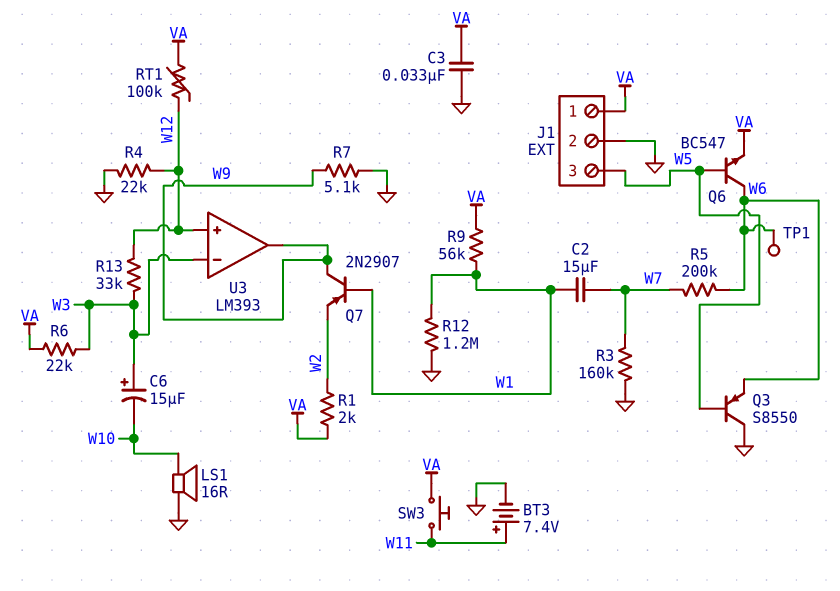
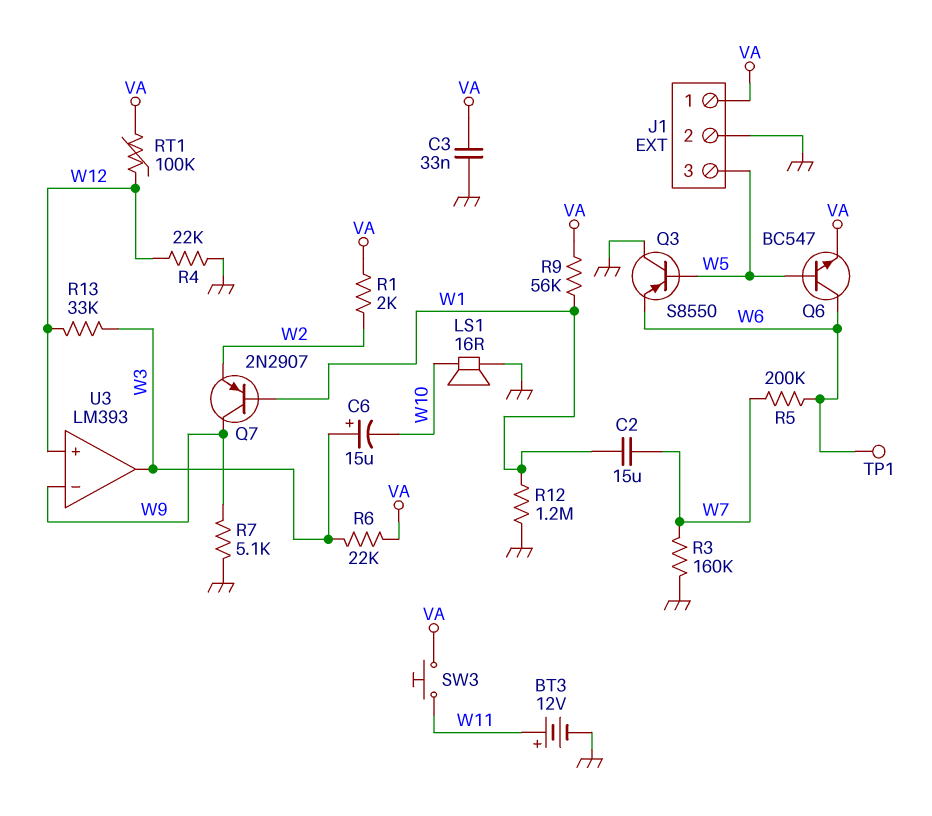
BT3: 7.4V (plus W11, minus GND) -> 12V (plus W11, minus GND)
U3 pin in-: W3 -> W9
U3 pin out: W9 -> W3

